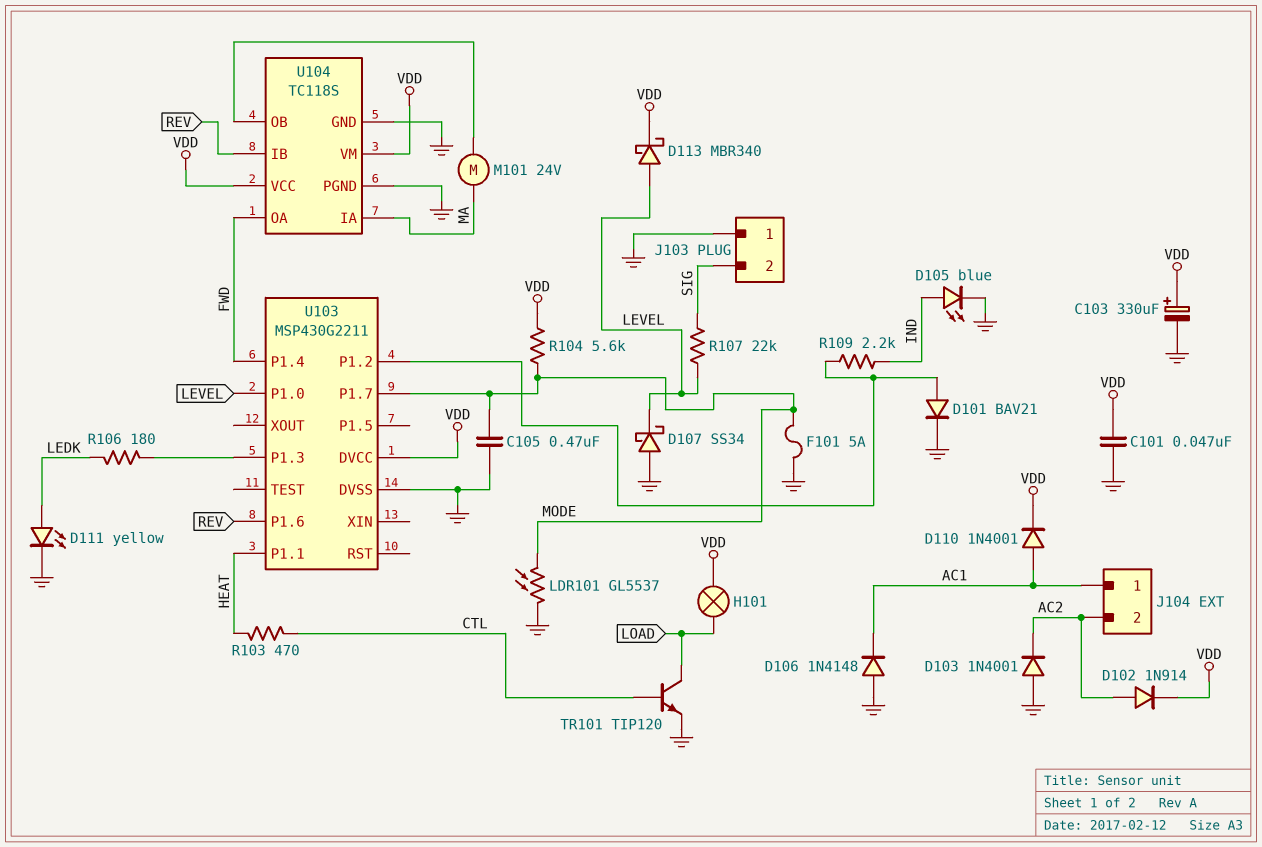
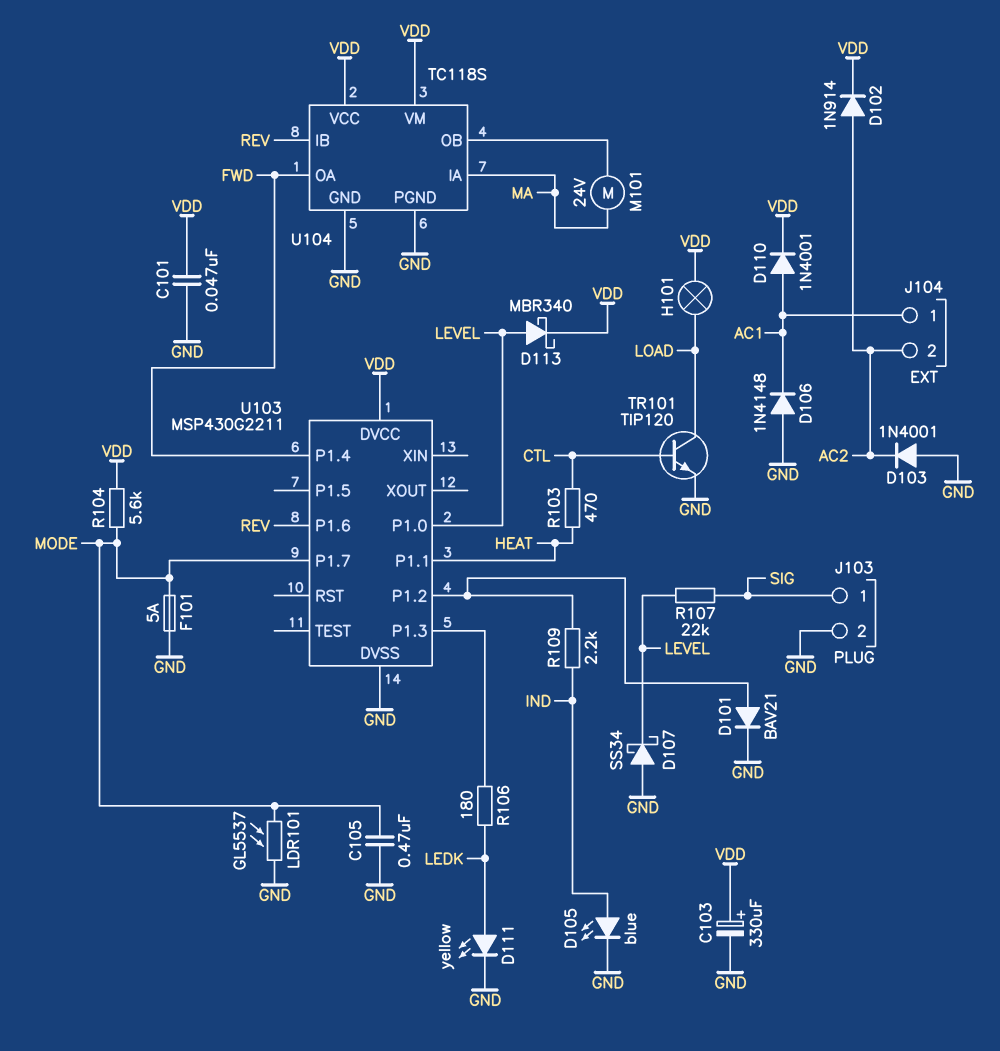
J103 pin 1: GND -> SIG
J103 pin 2: SIG -> GND

